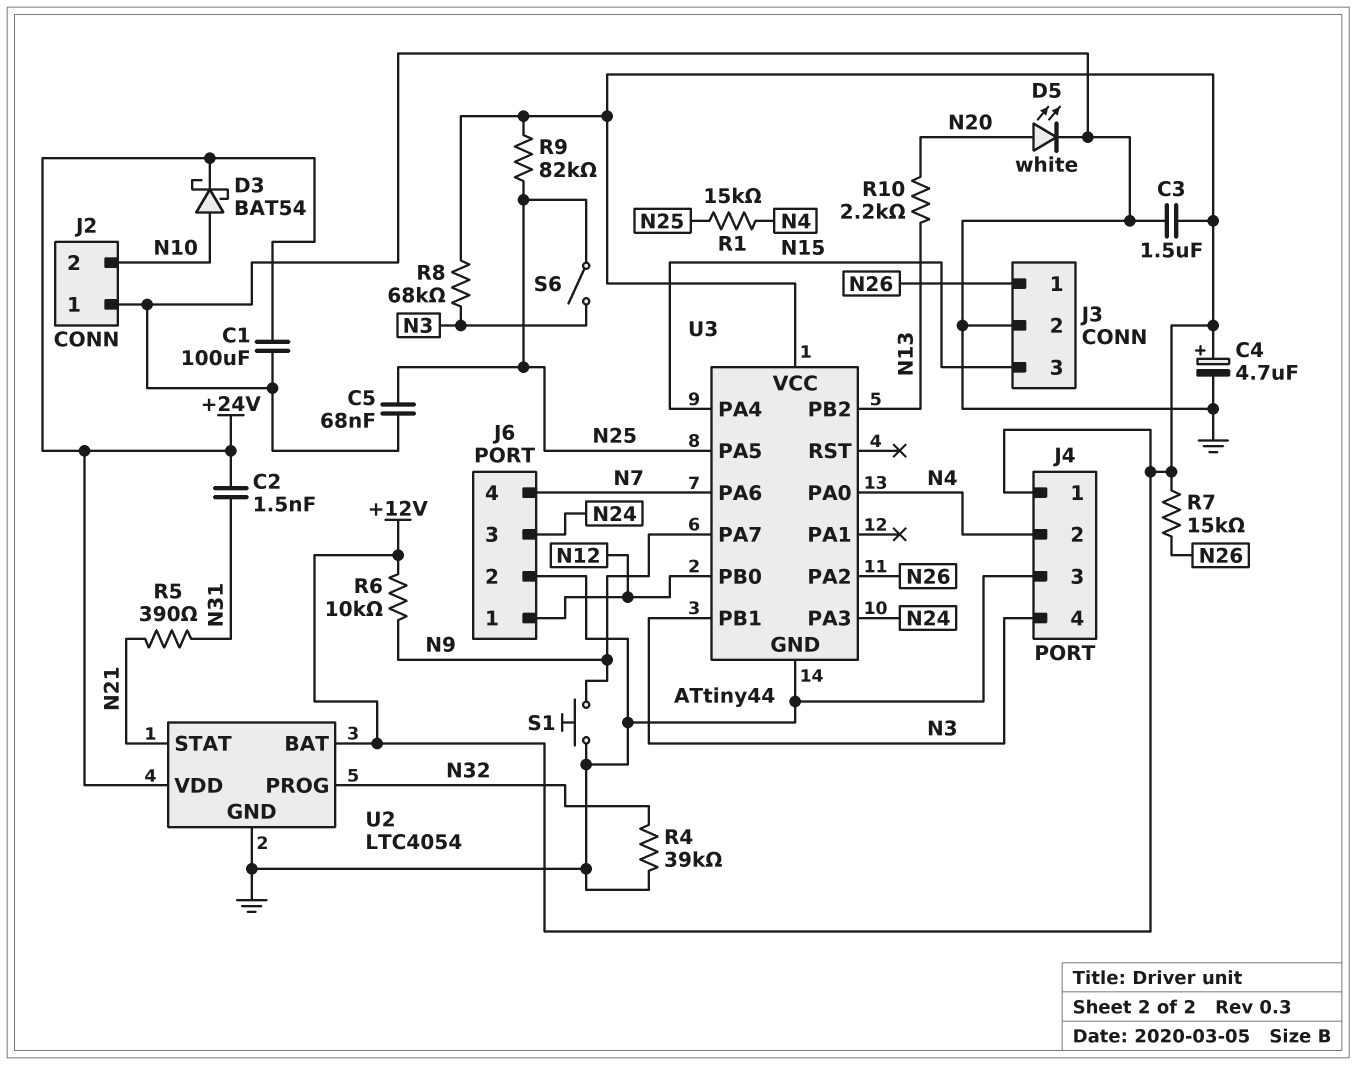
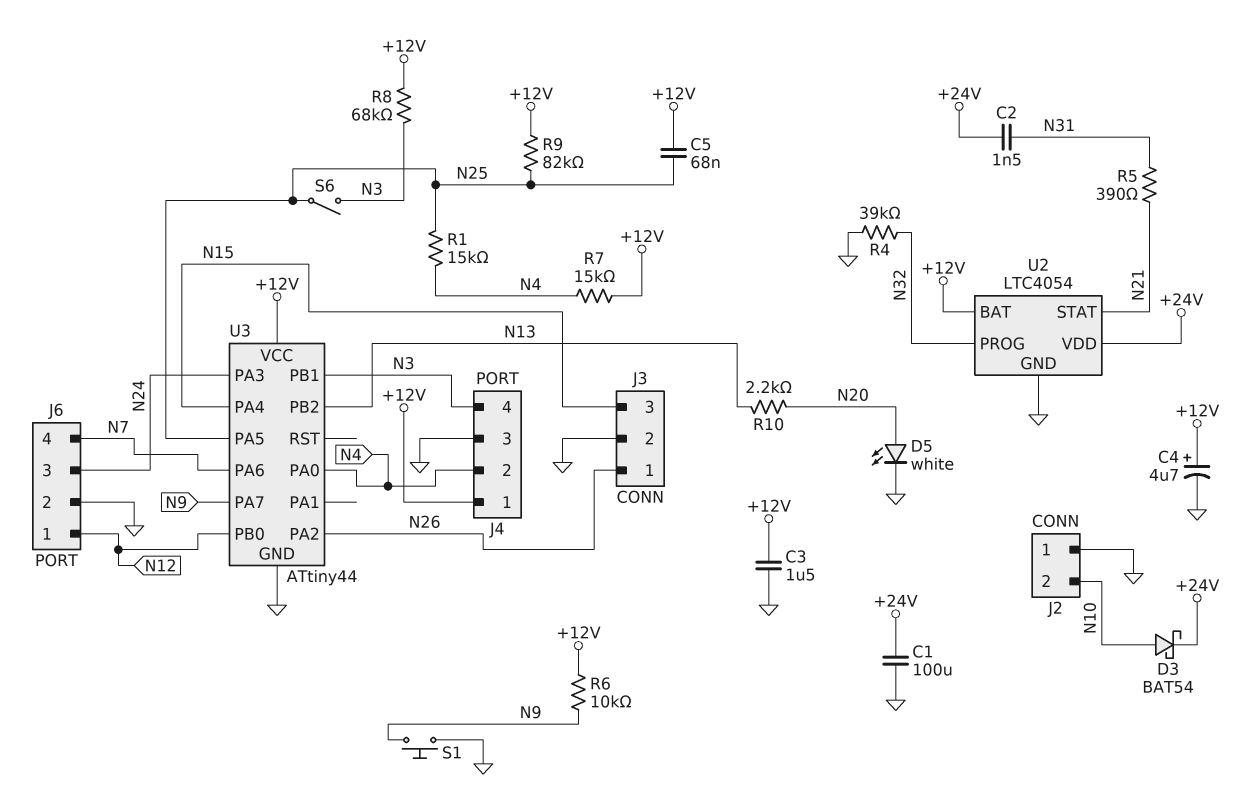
C5: 68nF (GND, N25) -> 68nF (+12V, N25)
R7: 15k (+12V, N26) -> 15k (+12V, N4)

